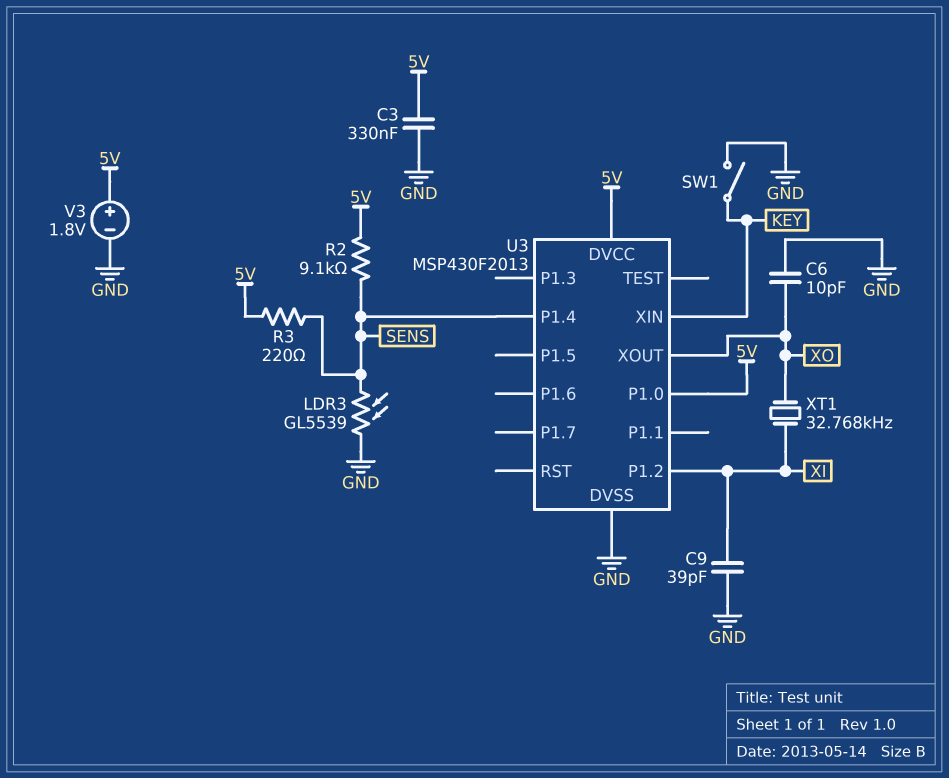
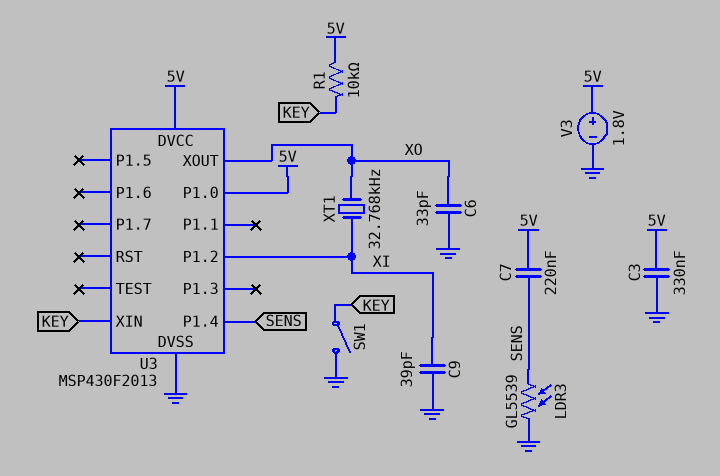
C6: 10pF (GND, XO) -> 33pF (GND, XO)
C7: none -> 220nF (5V, SENS)
R1: none -> 10k (5V, KEY)
R2: 9.1k (5V, SENS) -> none
R3: 220 (5V, SENS) -> none

